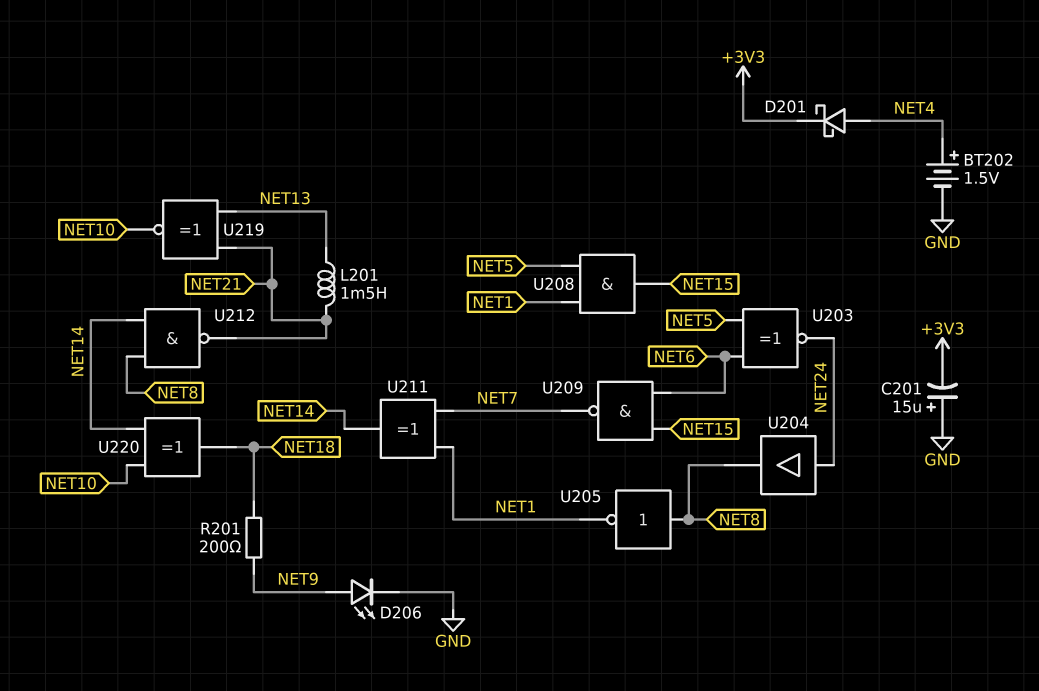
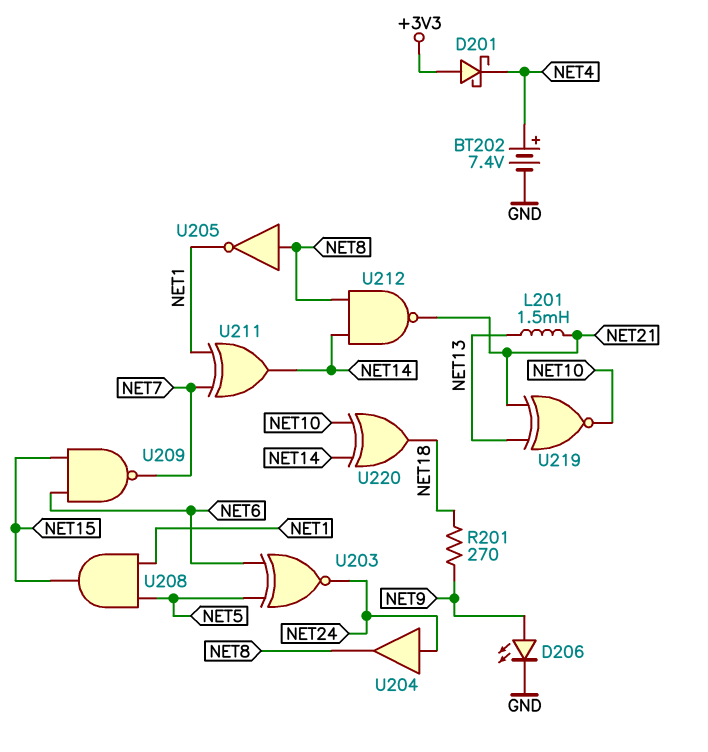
BT202: 1.5V (plus NET4, minus GND) -> 7.4V (plus NET4, minus GND)
C201: 15uF (plus GND, minus +3V3) -> none
D201: schottky (A NET4, K +3V3) -> schottky (A +3V3, K NET4)
R201: 200 (NET9, NET18) -> 270 (NET9, NET18)

